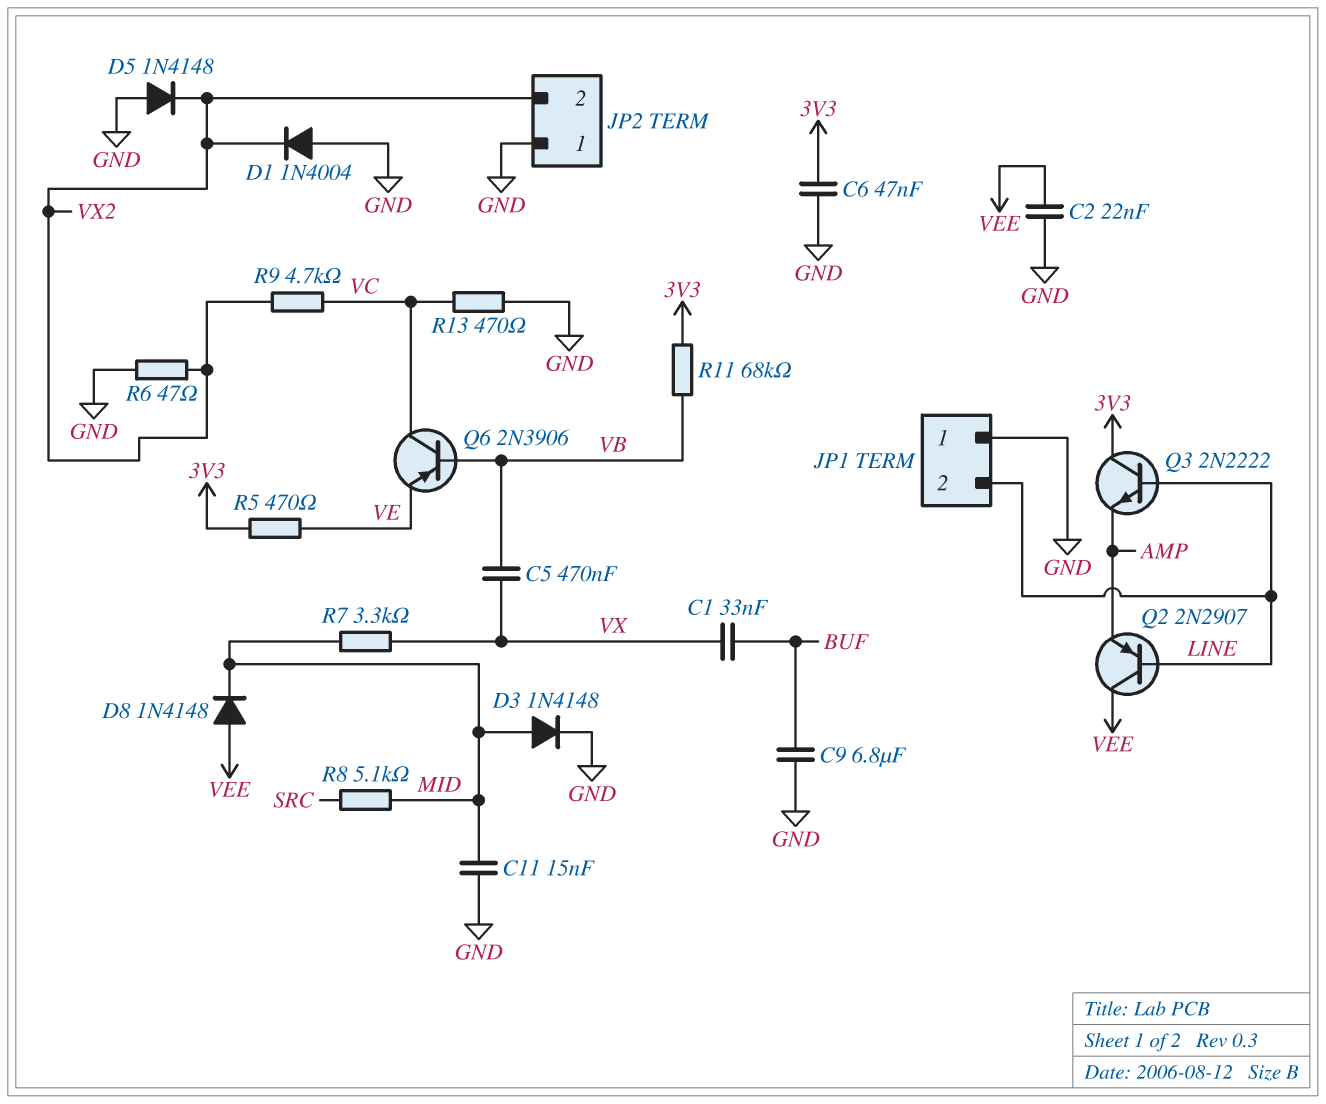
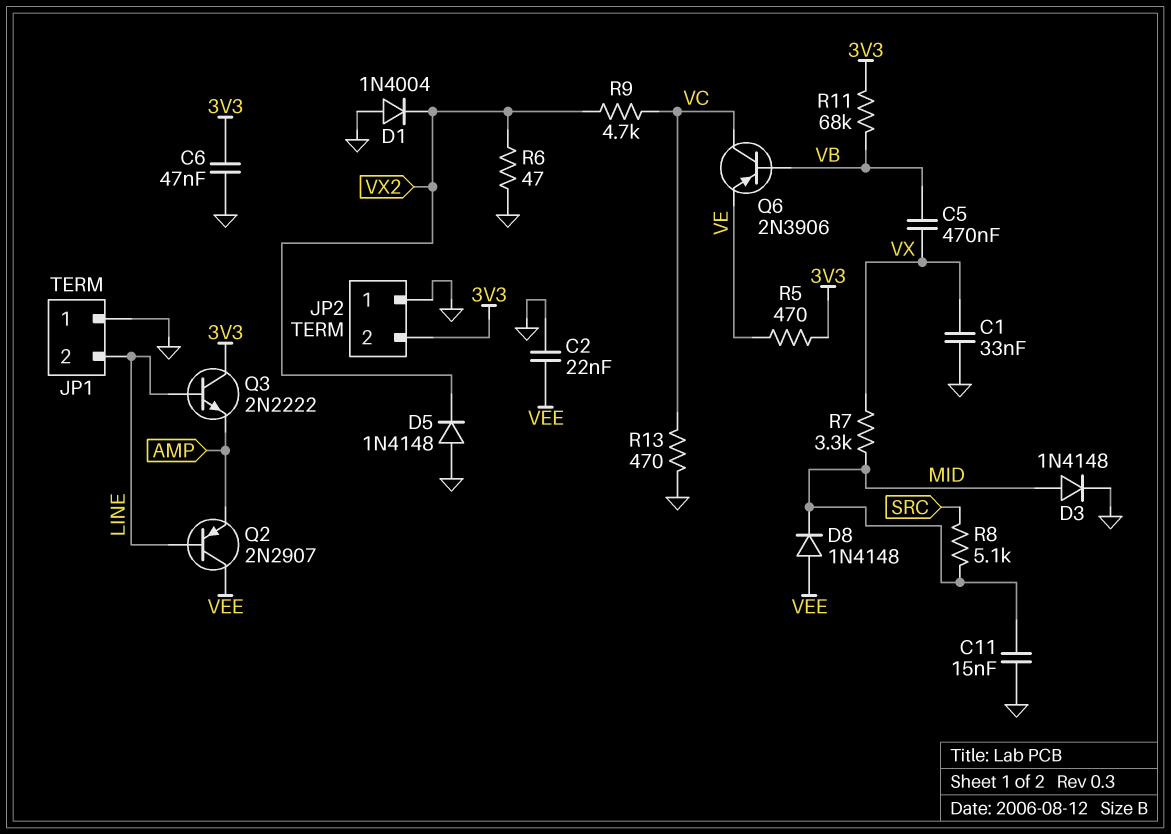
C1: 33nF (BUF, VX) -> 33nF (GND, VX)
C9: 6.8uF (BUF, GND) -> none
JP2 pin 2: VX2 -> 3V3

